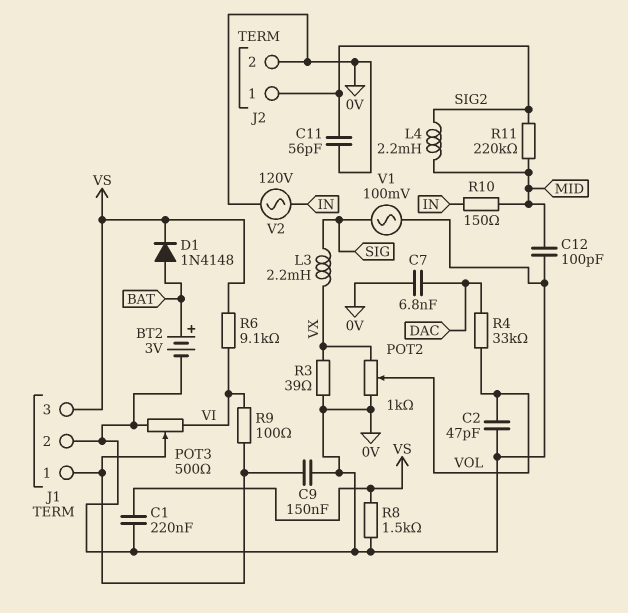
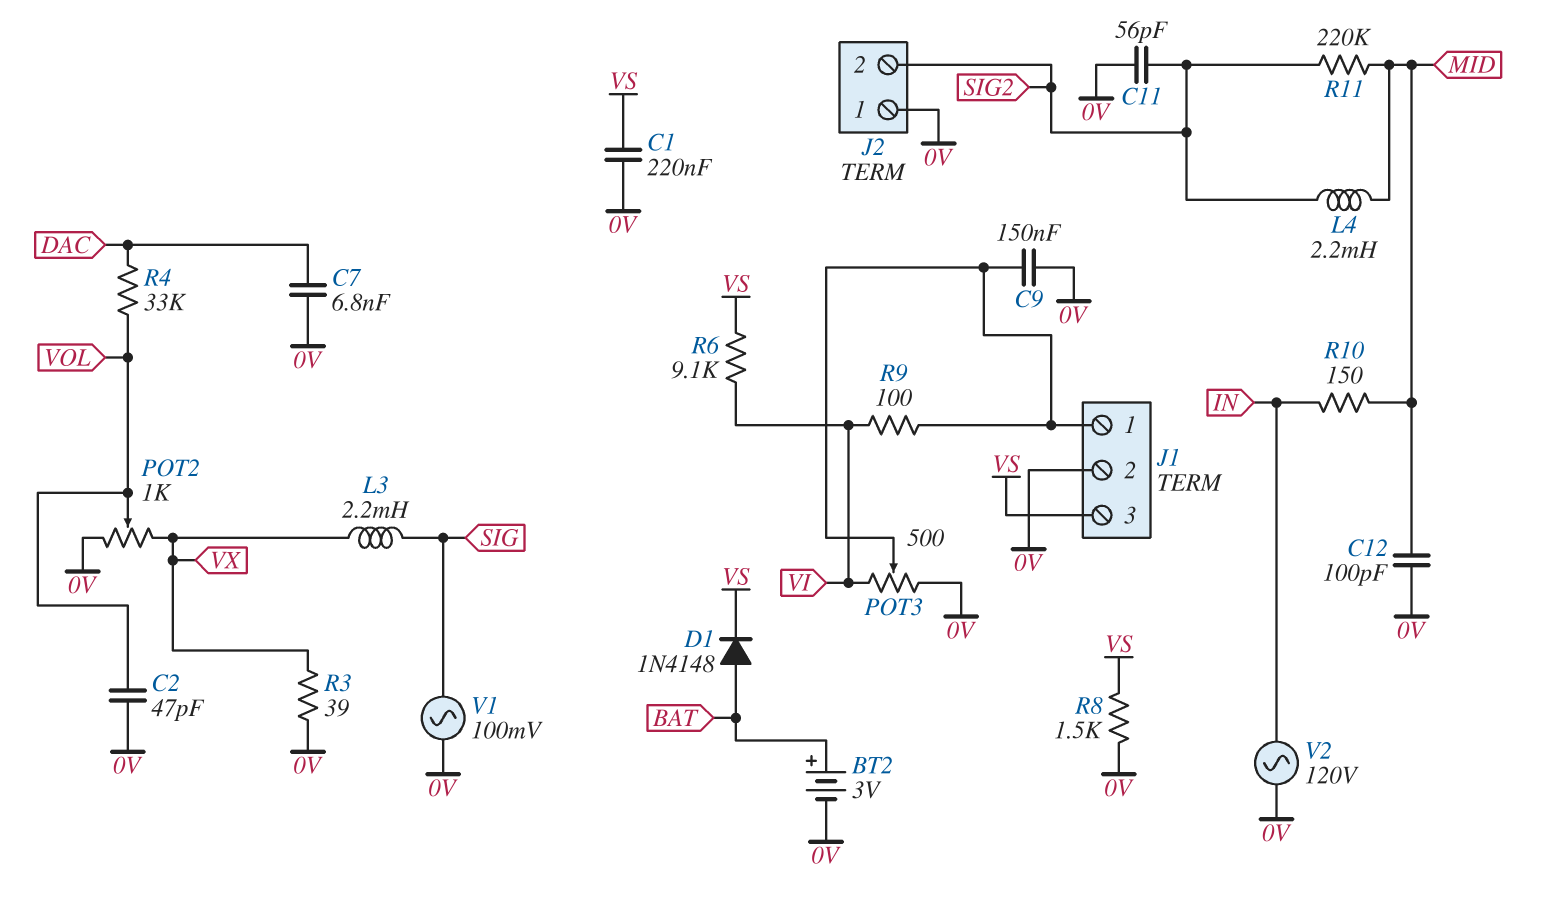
J2 pin 1: SIG2 -> 0V
J2 pin 2: 0V -> SIG2

